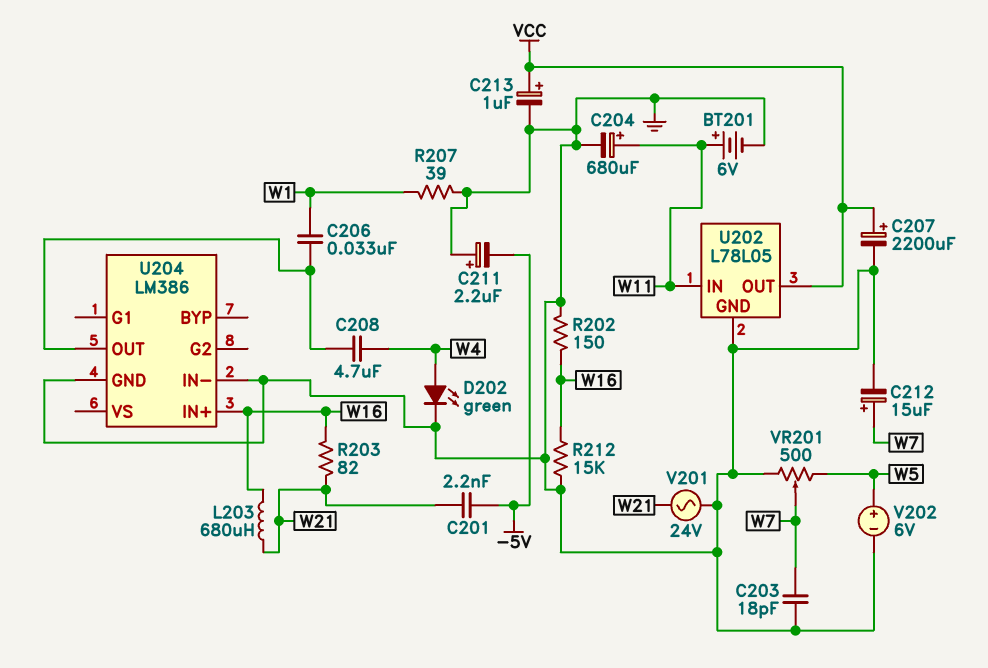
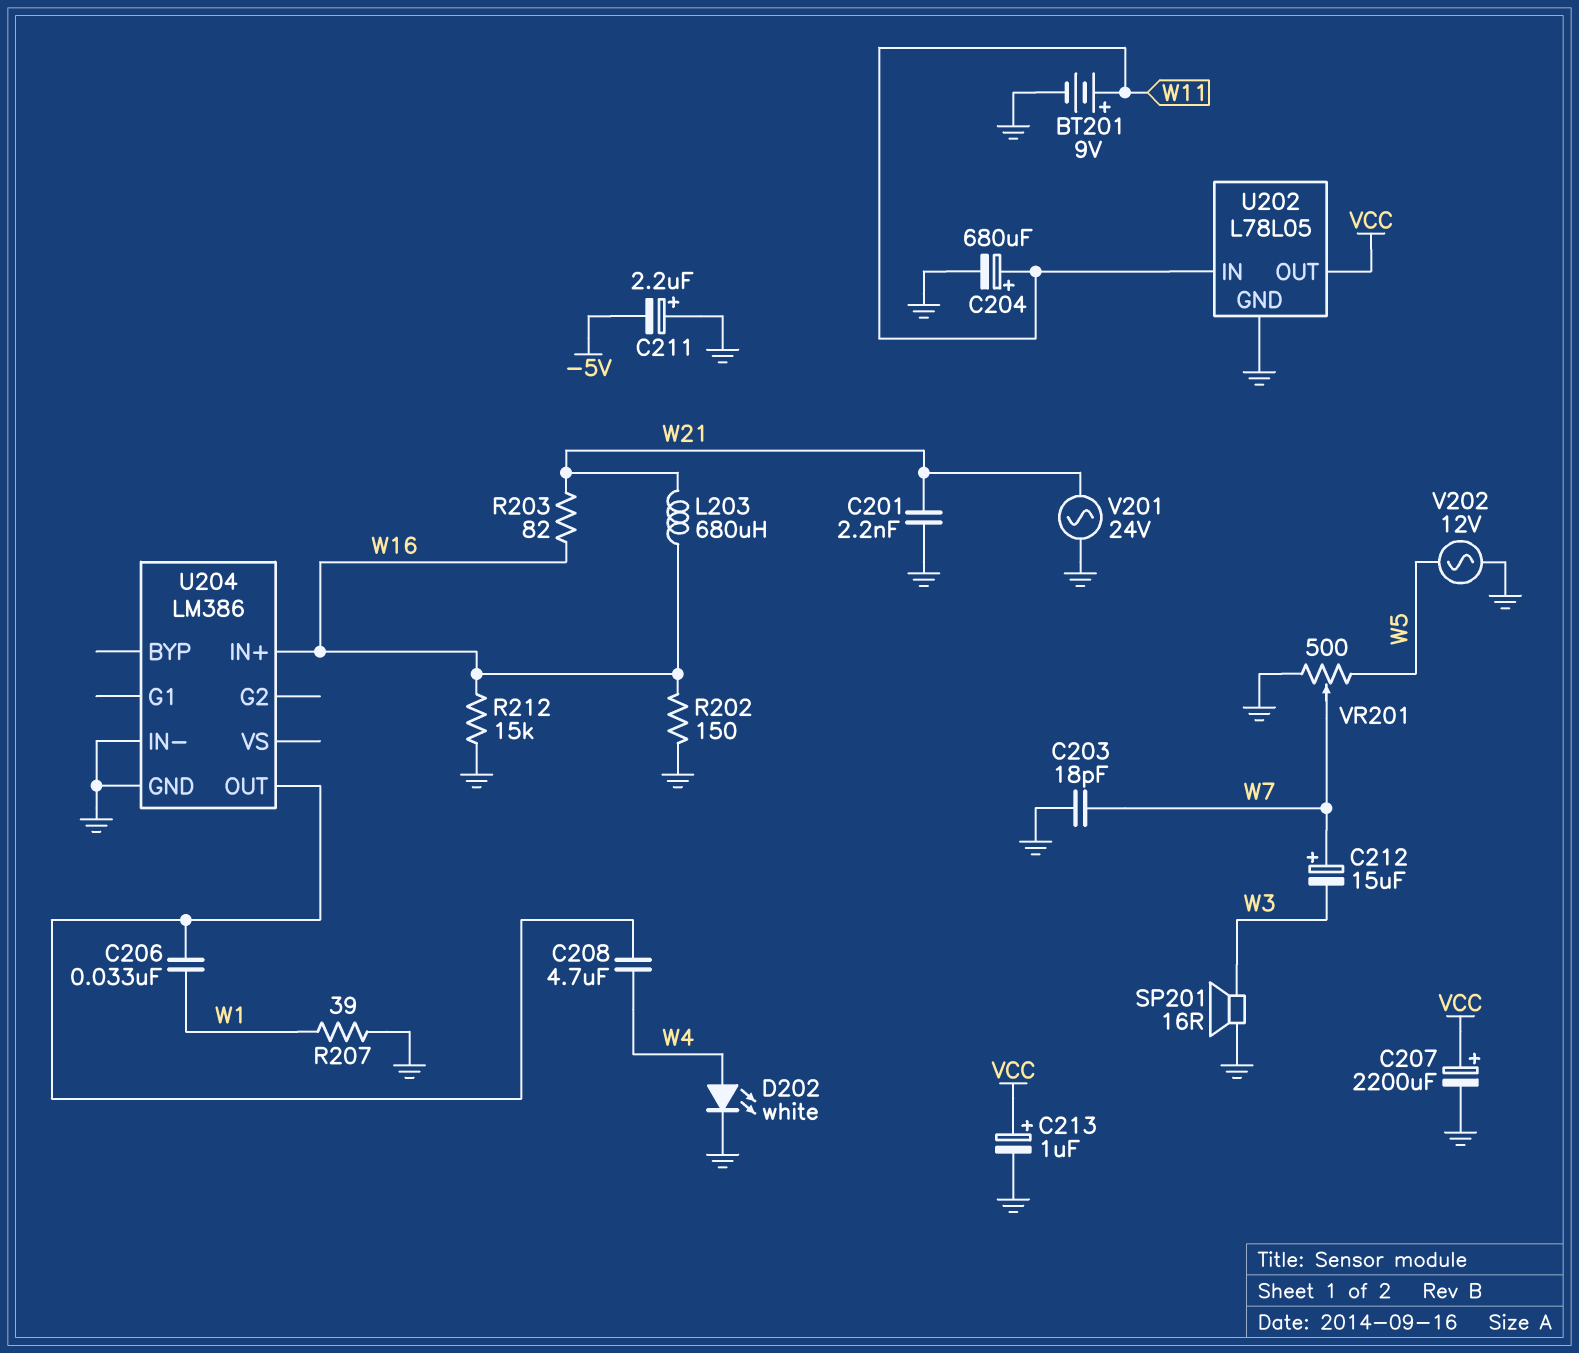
BT201: 6V (plus W11, minus GND) -> 9V (plus W11, minus GND)
C201: 2.2nF (-5V, W21) -> 2.2nF (GND, W21)
C212: 15uF (plus W7, minus GND) -> 15uF (plus W7, minus W3)
D202: LED green (A W4, K GND) -> LED white (A W4, K GND)
SP201: none -> speaker 16R (GND, W3)
V202: 6V (plus W5, minus GND) -> AC 12V (GND, W5)

